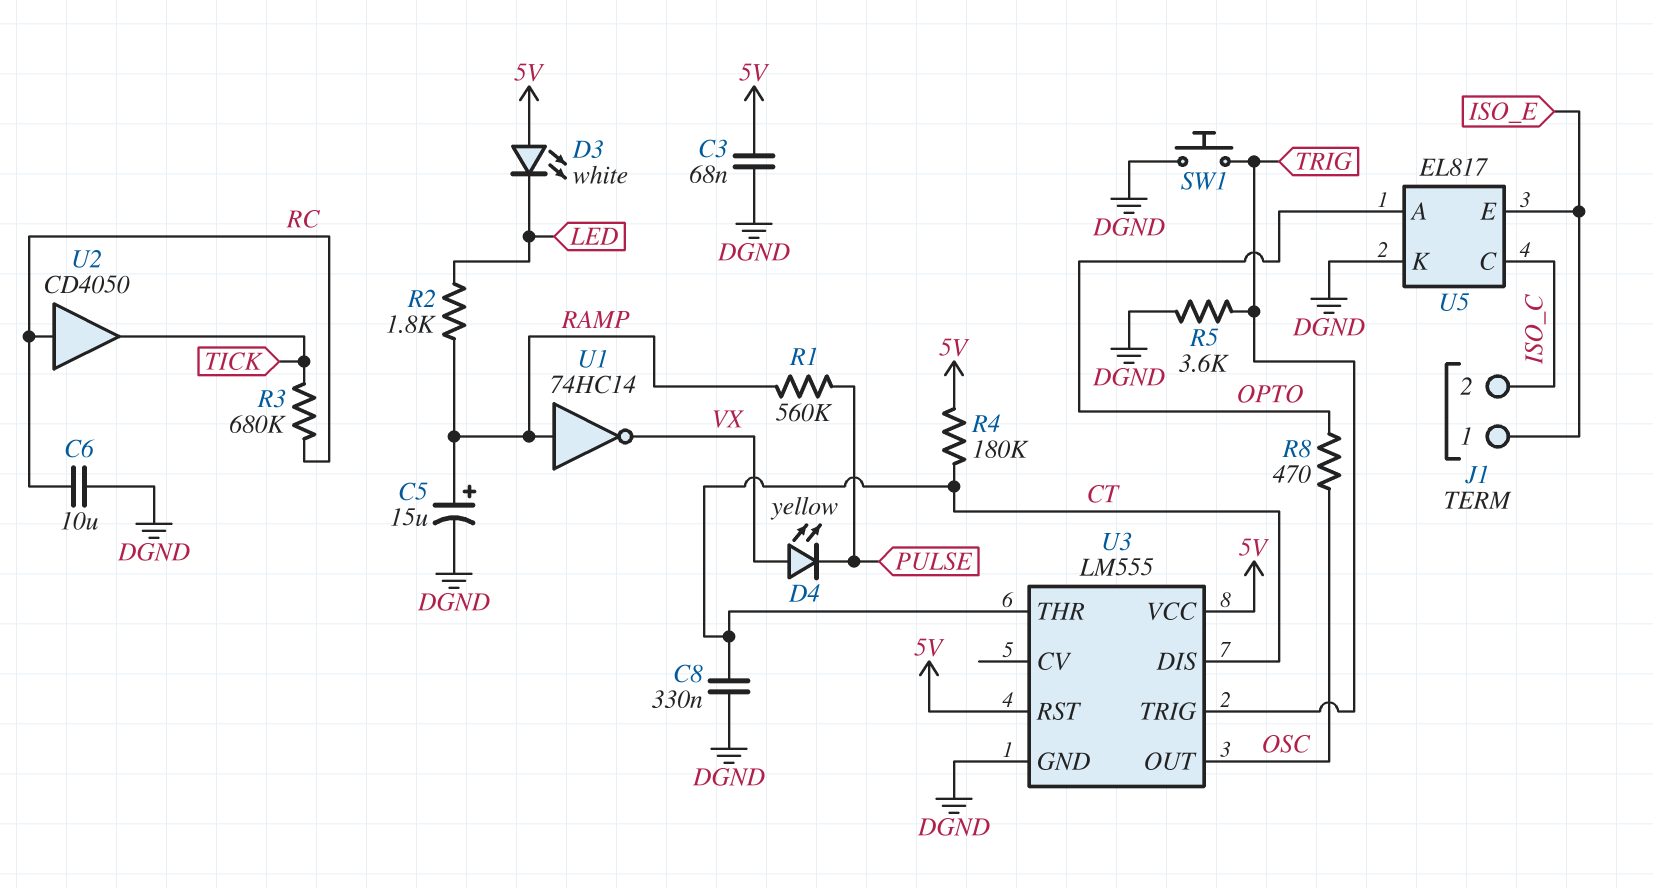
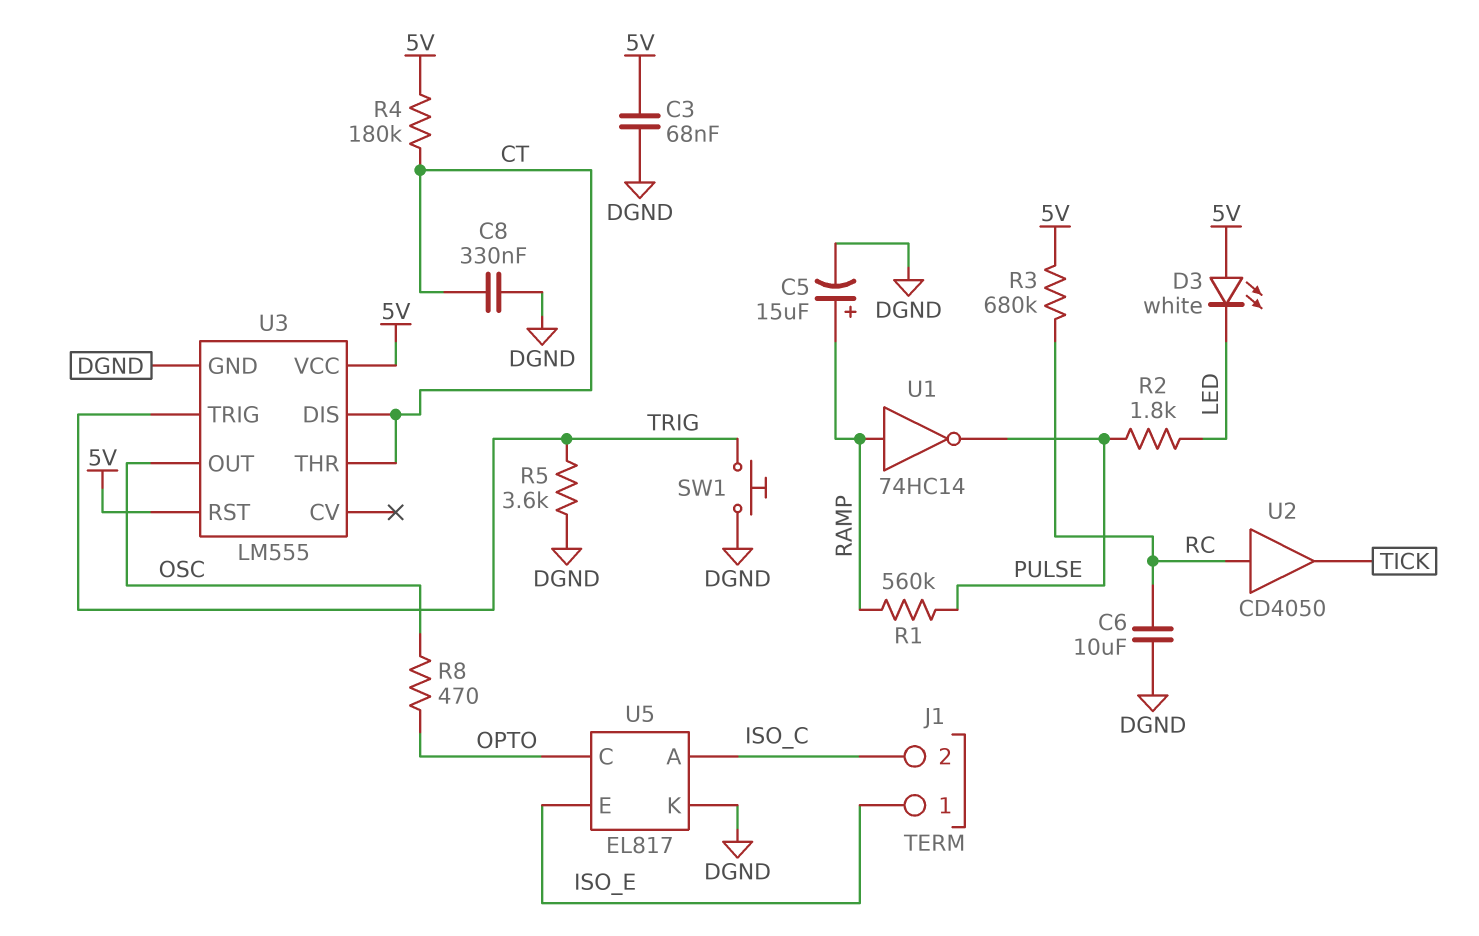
D4: LED yellow (A VX, K PULSE) -> none
R2: 1.8k (LED, RAMP) -> 1.8k (LED, PULSE)
R3: 680k (RC, TICK) -> 680k (5V, RC)
U1: NOT 74HC14 (in RAMP, out VX) -> NOT 74HC14 (in RAMP, out PULSE)
U5 pin A: OPTO -> ISO_C
U5 pin C: ISO_C -> OPTO

